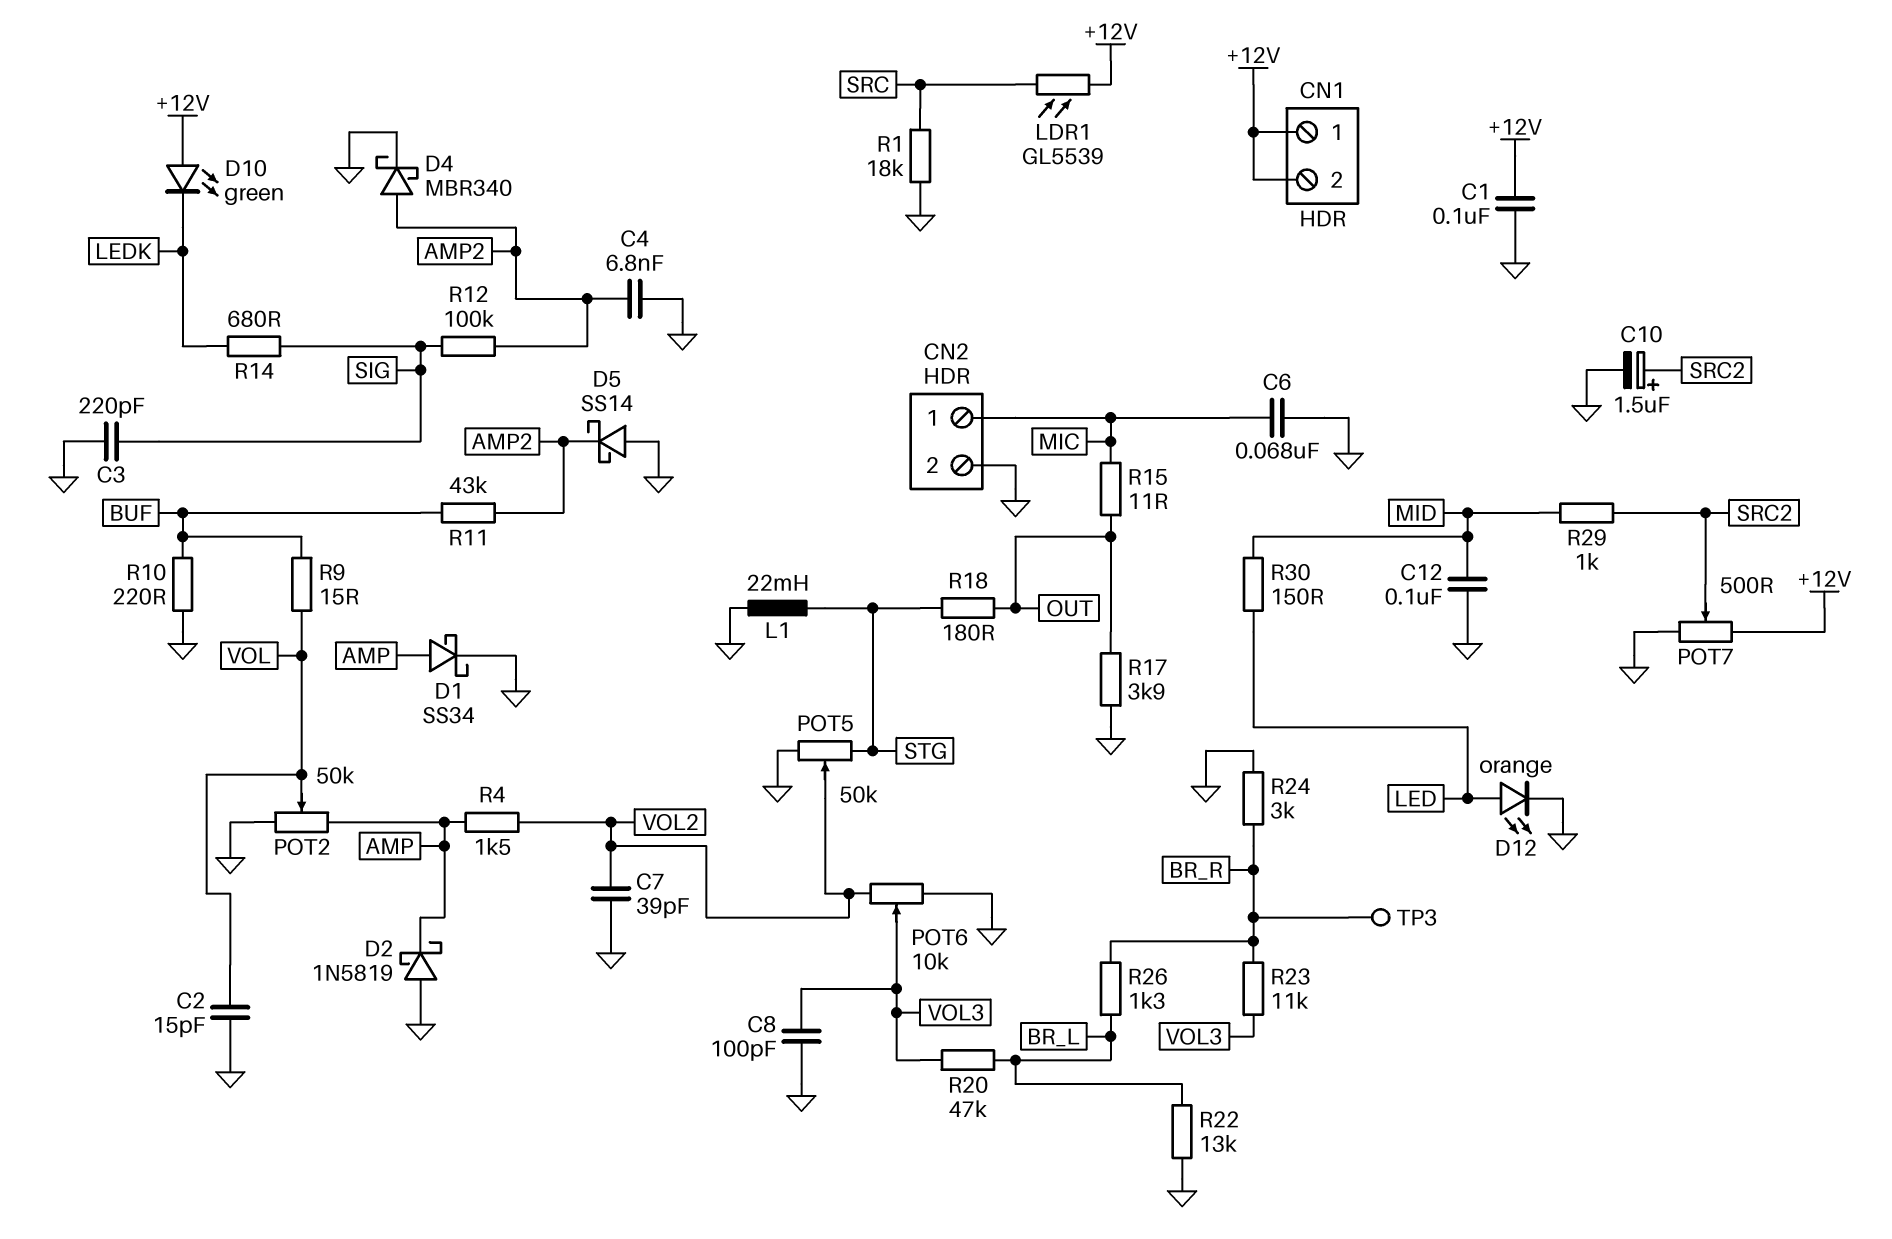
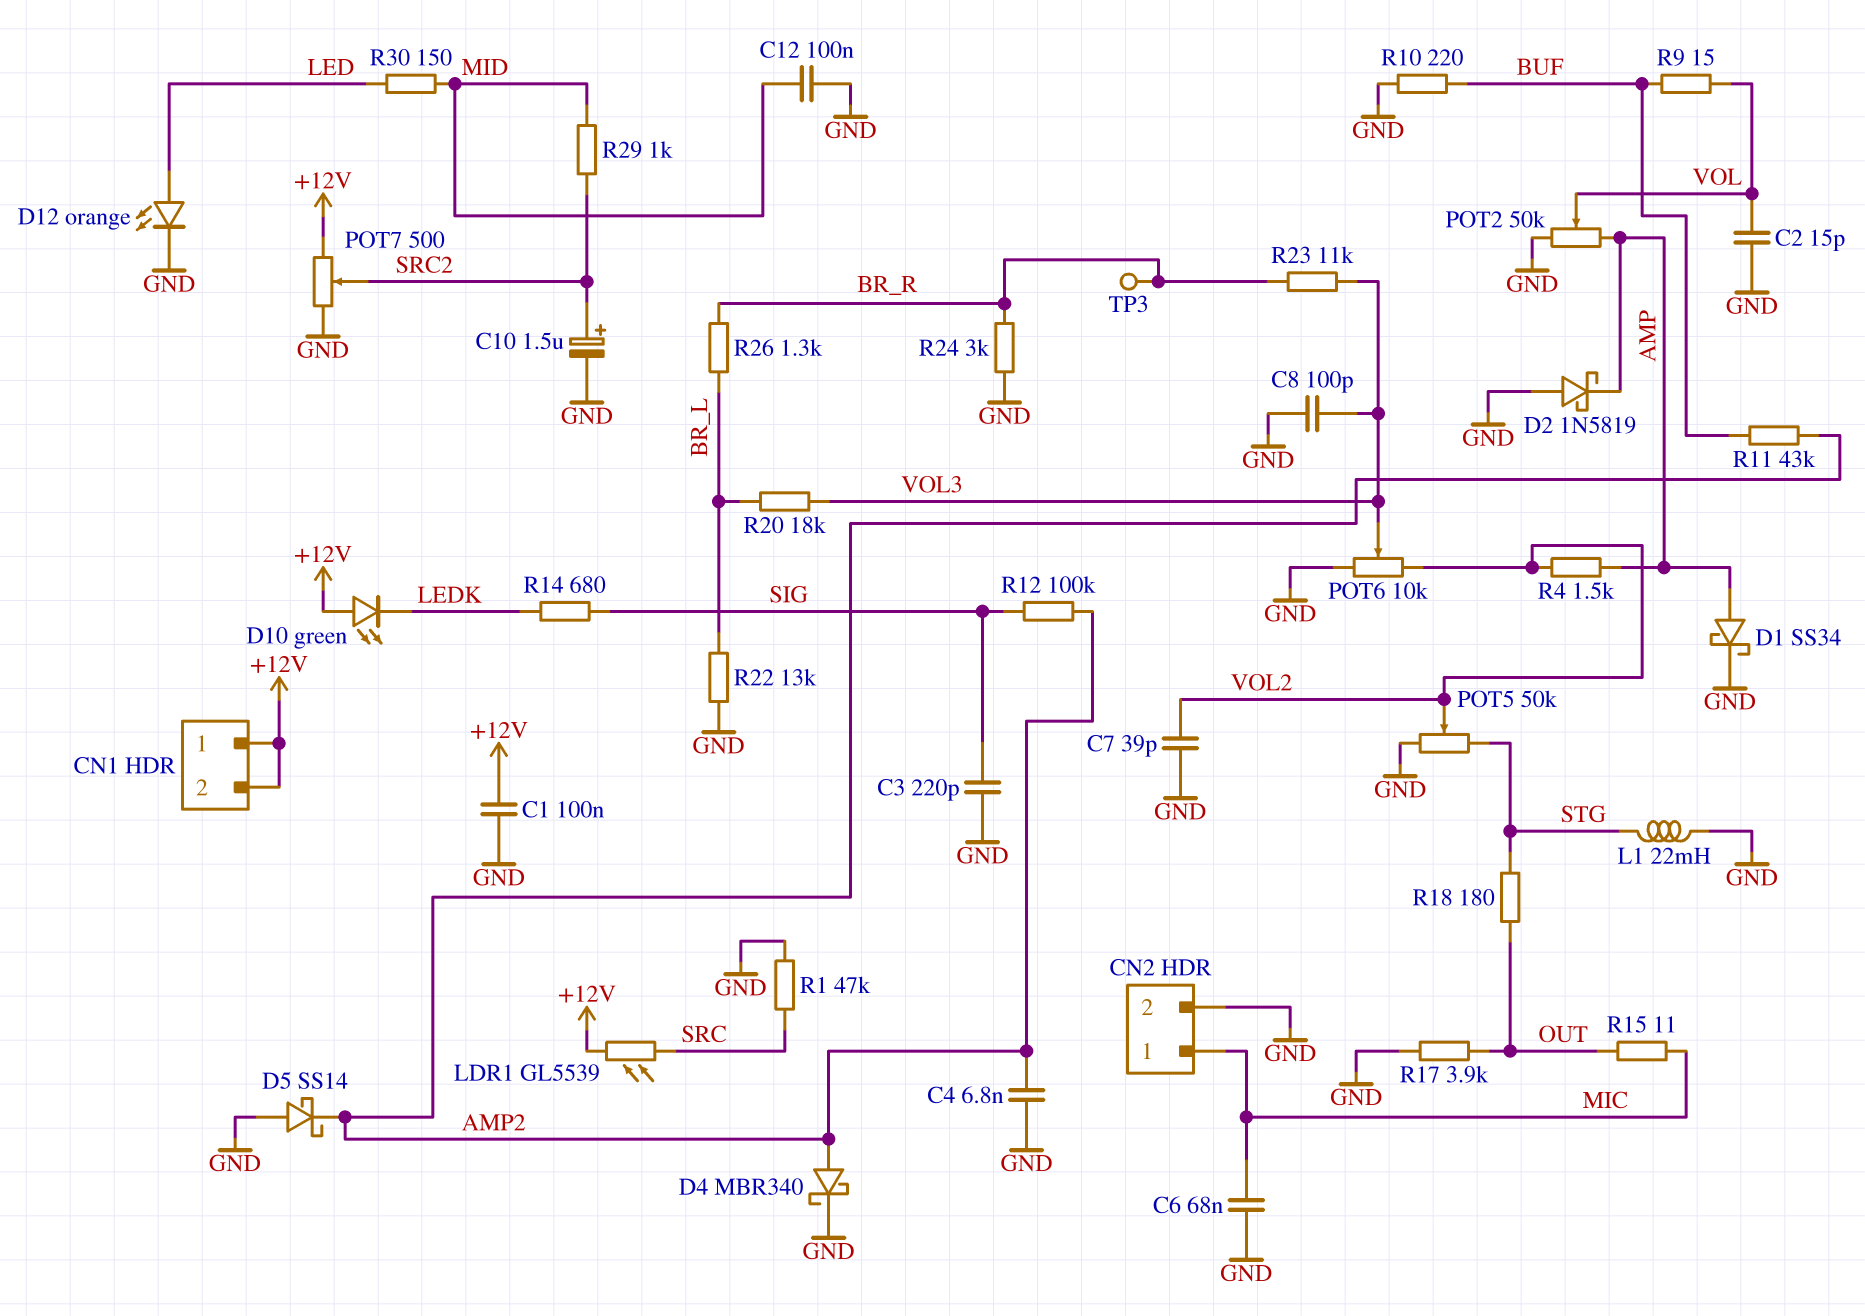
R1: 18k (GND, SRC) -> 47k (GND, SRC)
R20: 47k (BR_L, VOL3) -> 18k (BR_L, VOL3)

